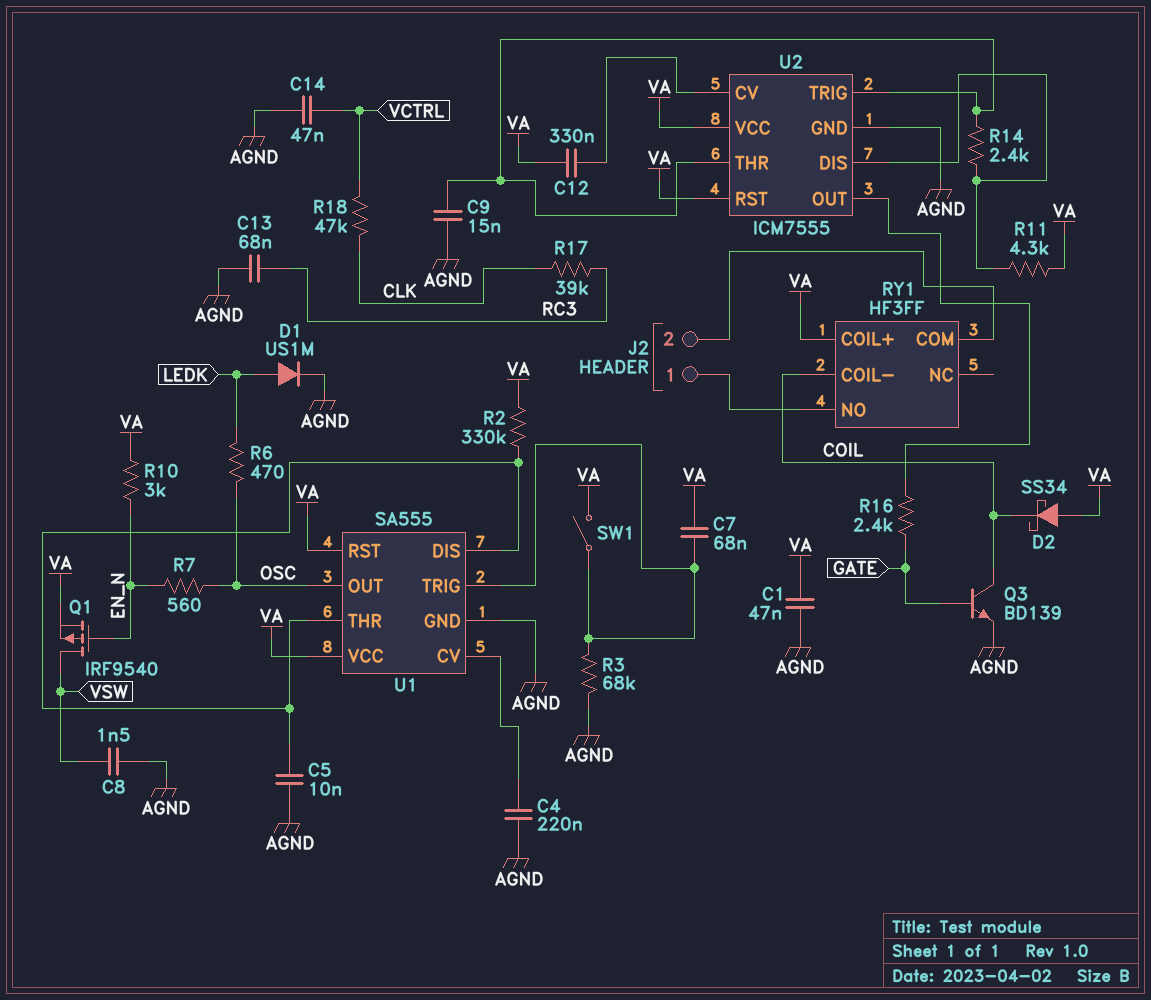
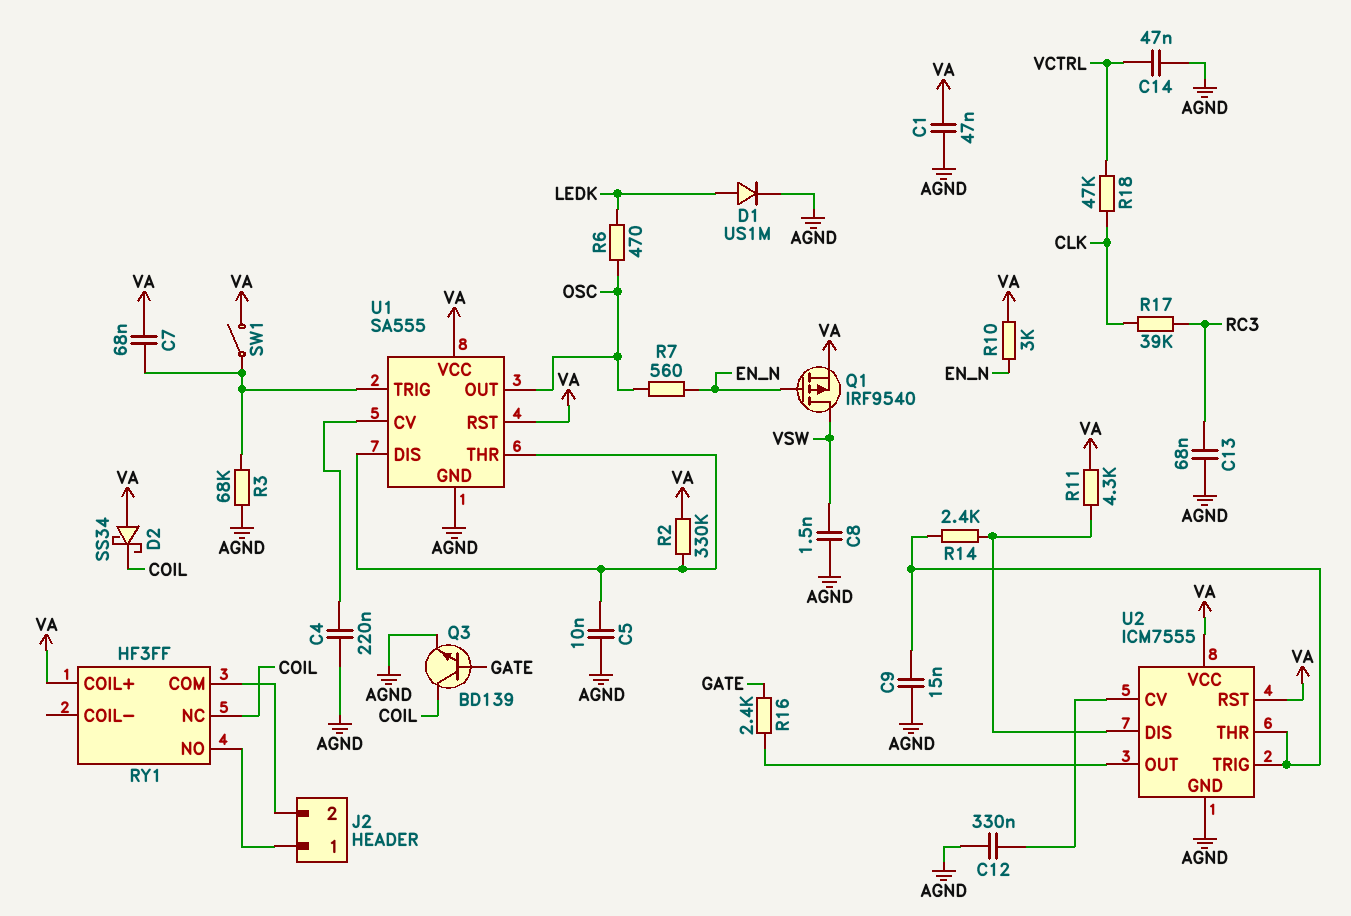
C12: 330nF (U2/CV, VA) -> 330nF (AGND, U2/CV)
RY1 pin COIL-: COIL -> none
RY1 pin NC: none -> COIL

